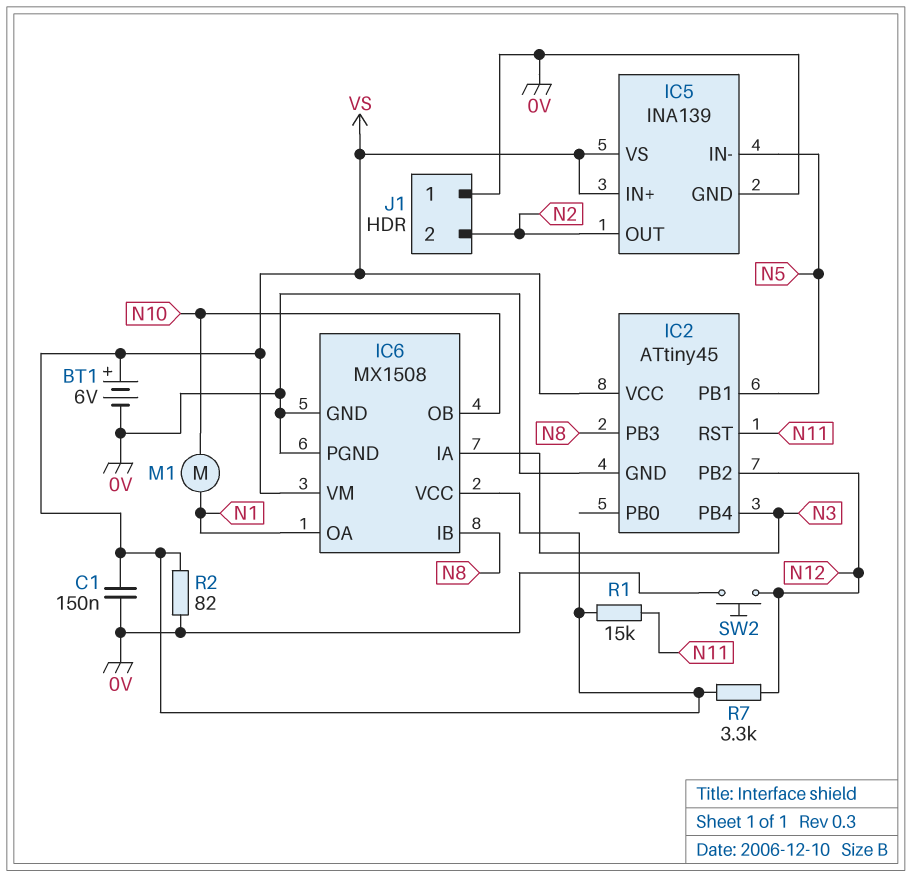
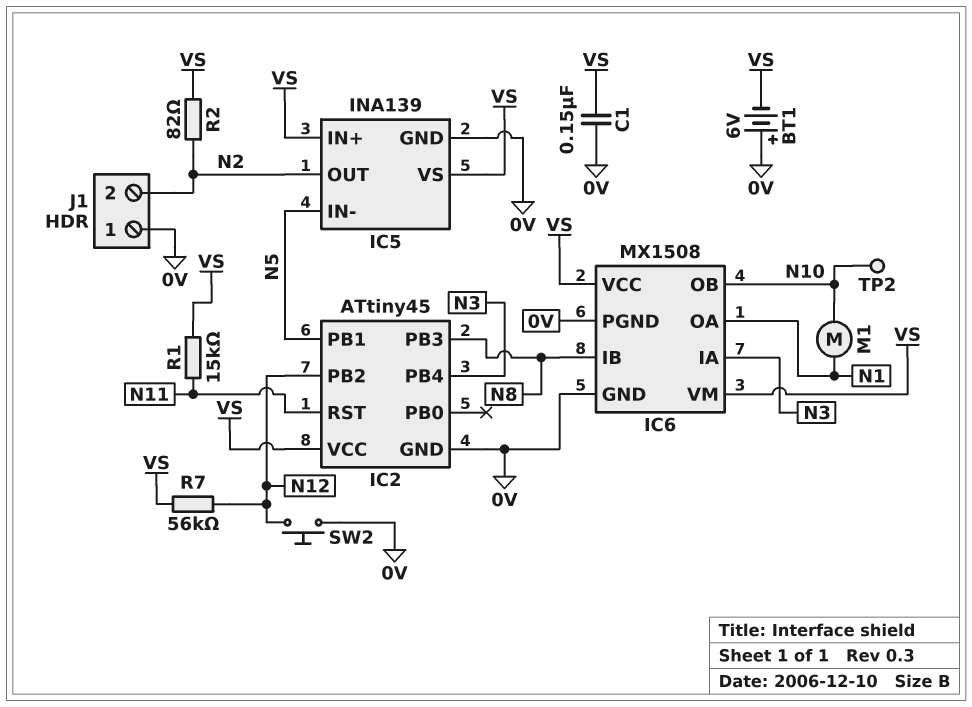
BT1: 6V (plus VS, minus 0V) -> 6V (plus 0V, minus VS)
R2: 82 (0V, VS) -> 82 (N2, VS)
R7: 3.3k (N12, VS) -> 56k (N12, VS)
TP2: none -> test point (N10)

